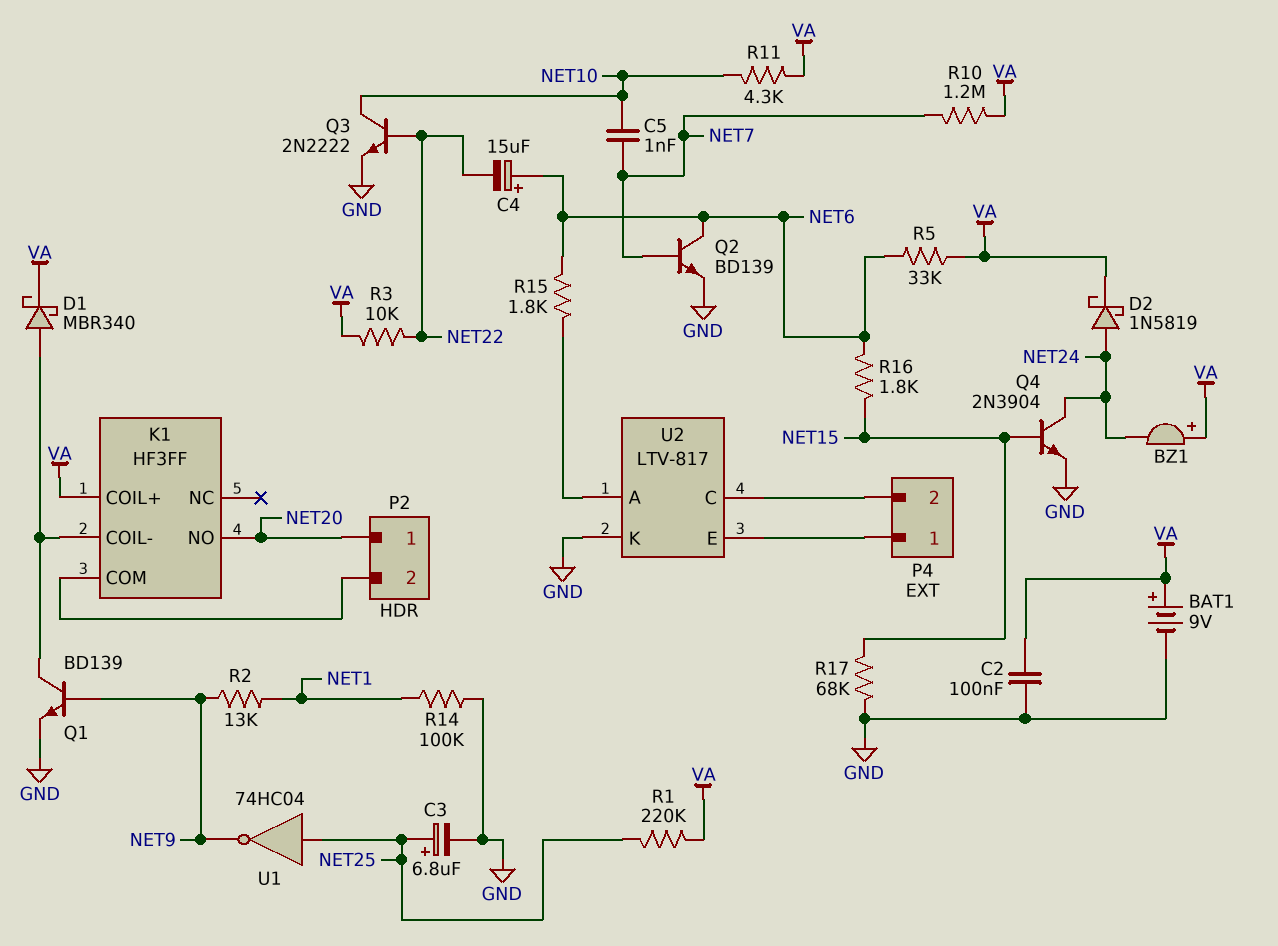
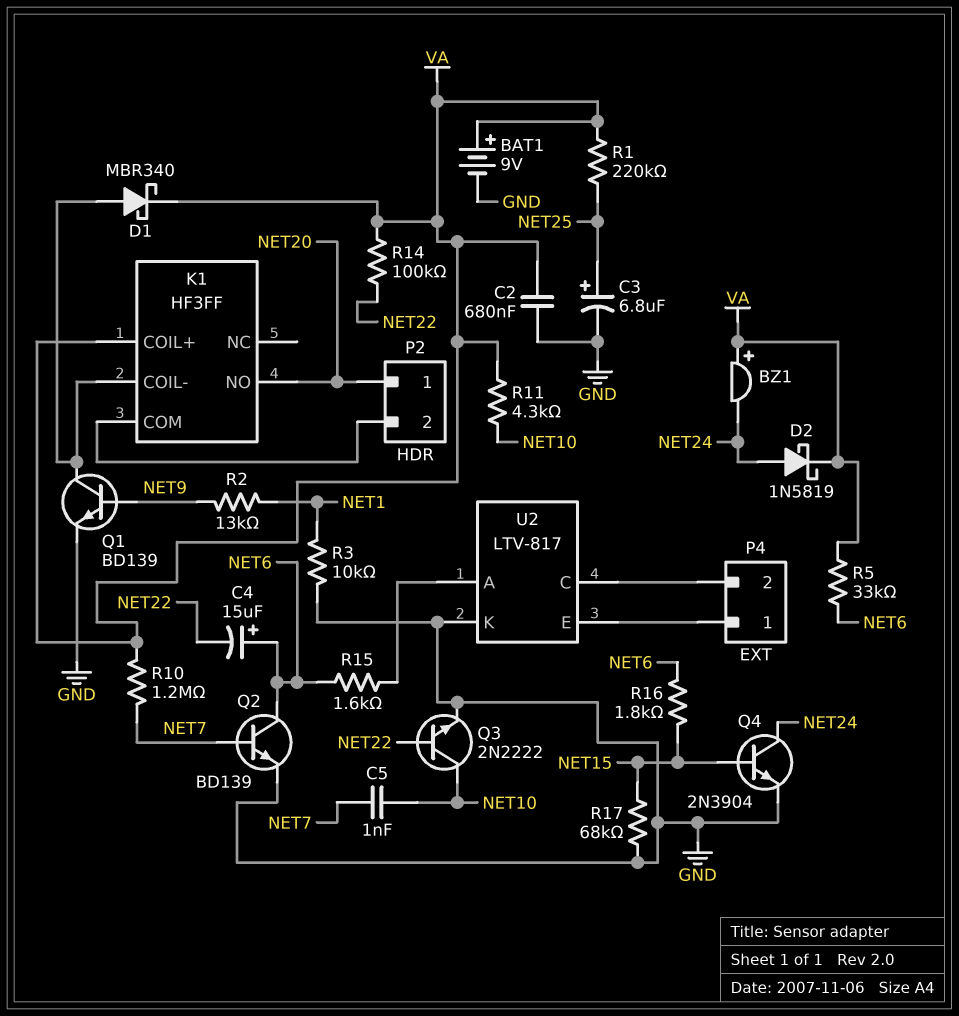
C2: 100nF (GND, VA) -> 680nF (GND, VA)
R3: 10k (NET22, VA) -> 10k (GND, NET1)
R14: 100k (GND, NET1) -> 100k (NET22, VA)
R15: 1.8k (NET6, U2/A) -> 1.6k (NET6, U2/A)
U1: NOT 74HC04 (in NET25, out NET9) -> none

